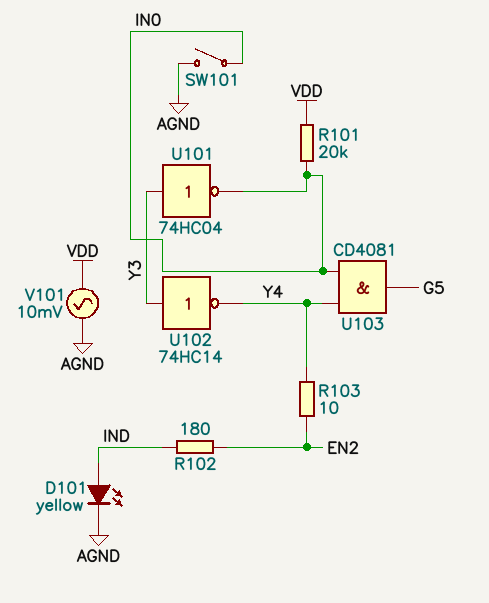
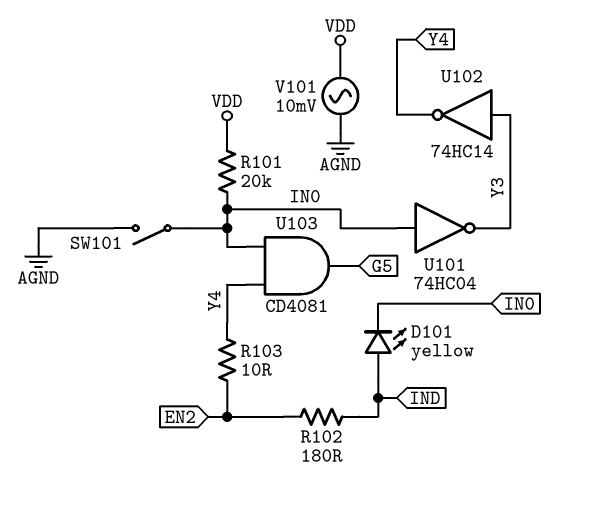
D101: LED yellow (A IND, K AGND) -> LED yellow (A IND, K IN0)
U101: NOT 74HC04 (in Y3, out IN0) -> NOT 74HC04 (in IN0, out Y3)

